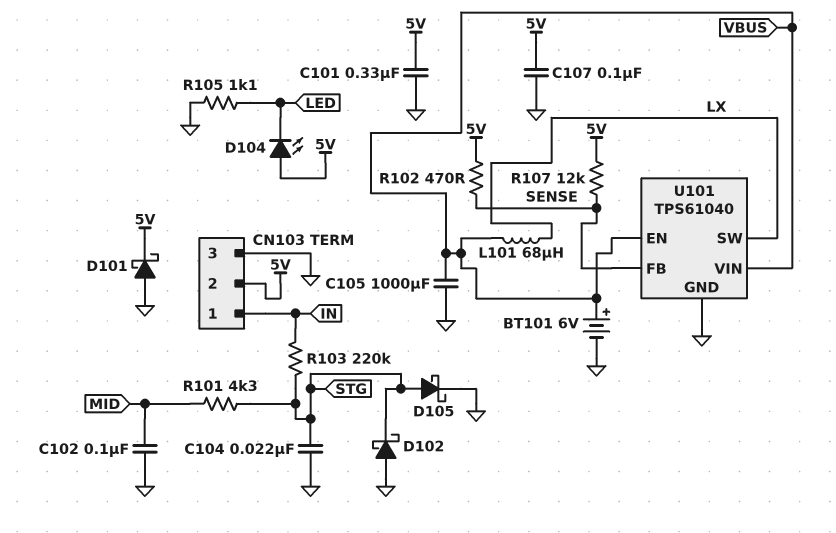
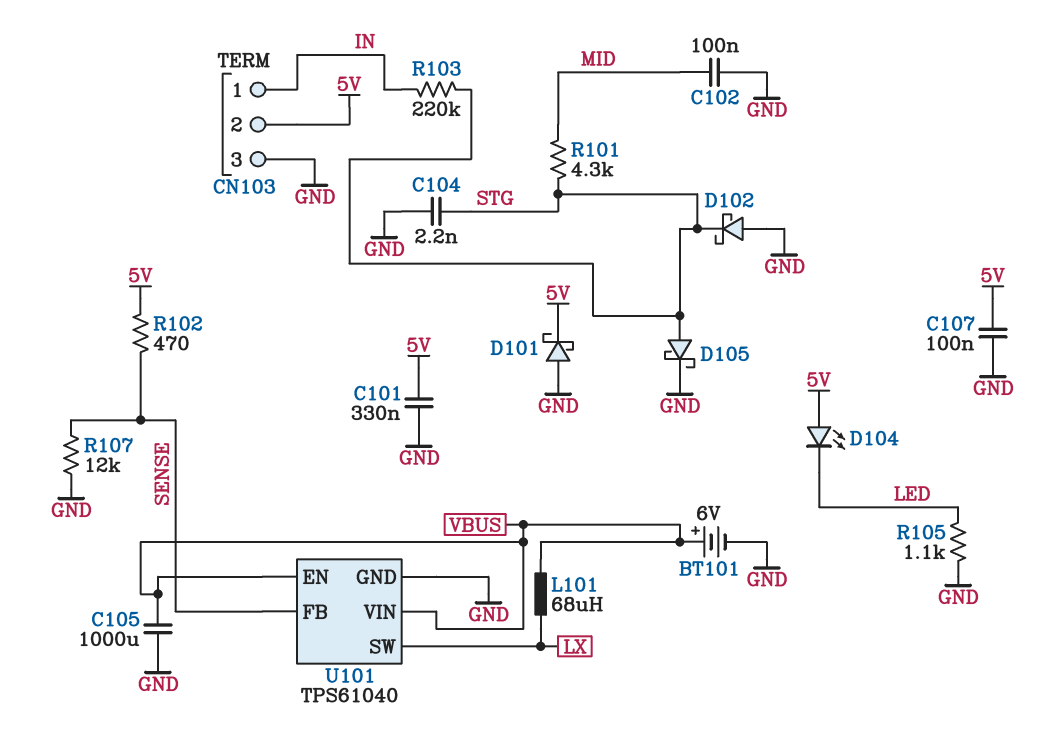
C104: 22nF (GND, STG) -> 2.2nF (GND, STG)
R107: 12k (5V, SENSE) -> 12k (GND, SENSE)

